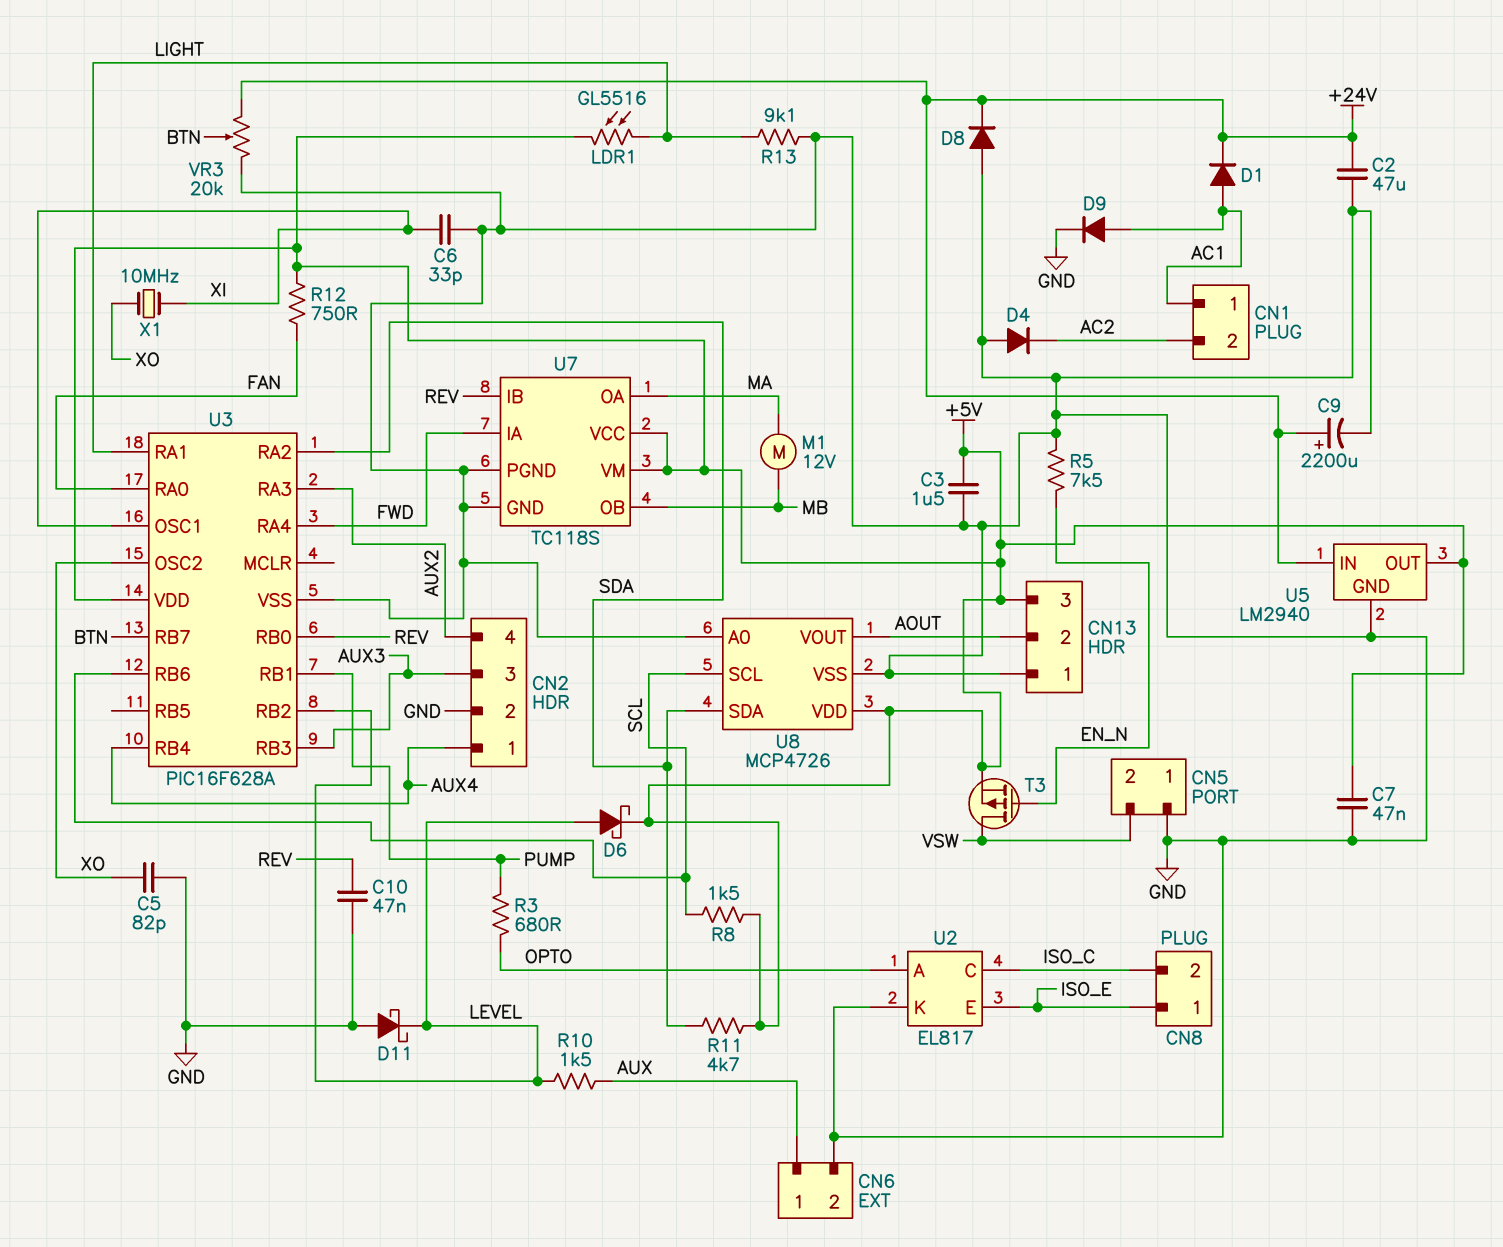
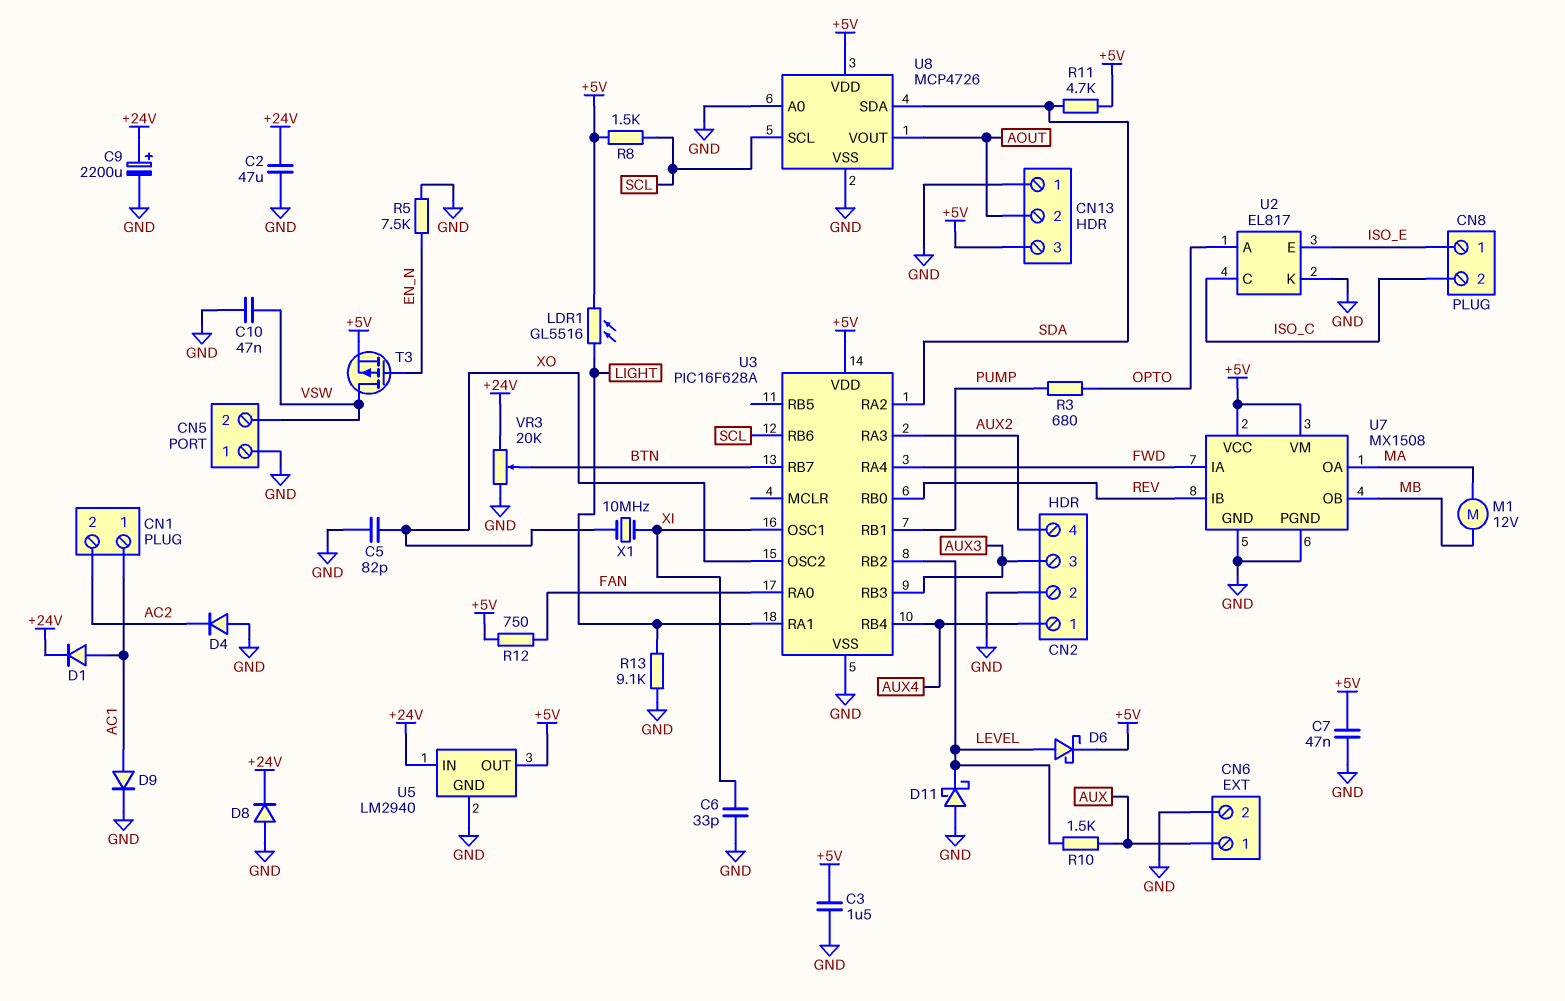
C10: 47nF (GND, REV) -> 47nF (GND, VSW)
U7: TC118S -> MX1508

